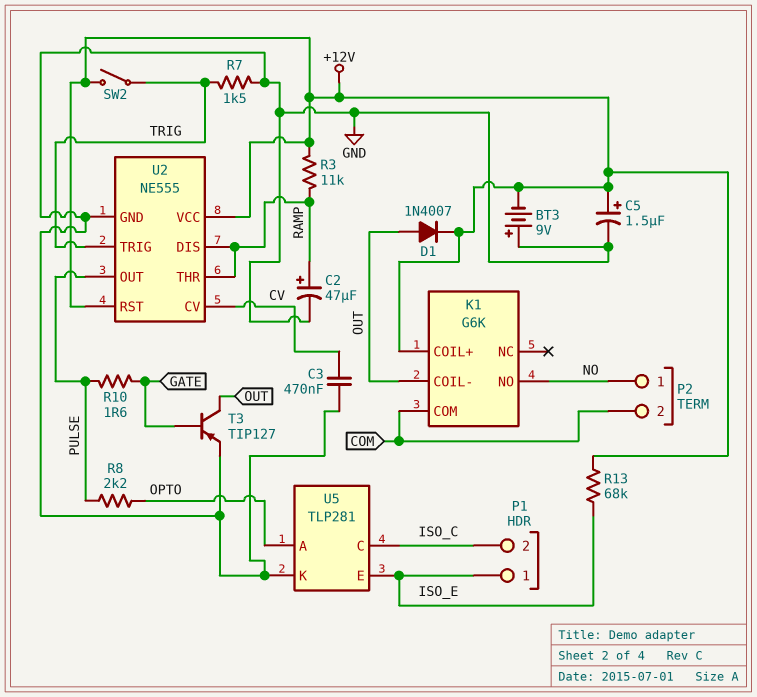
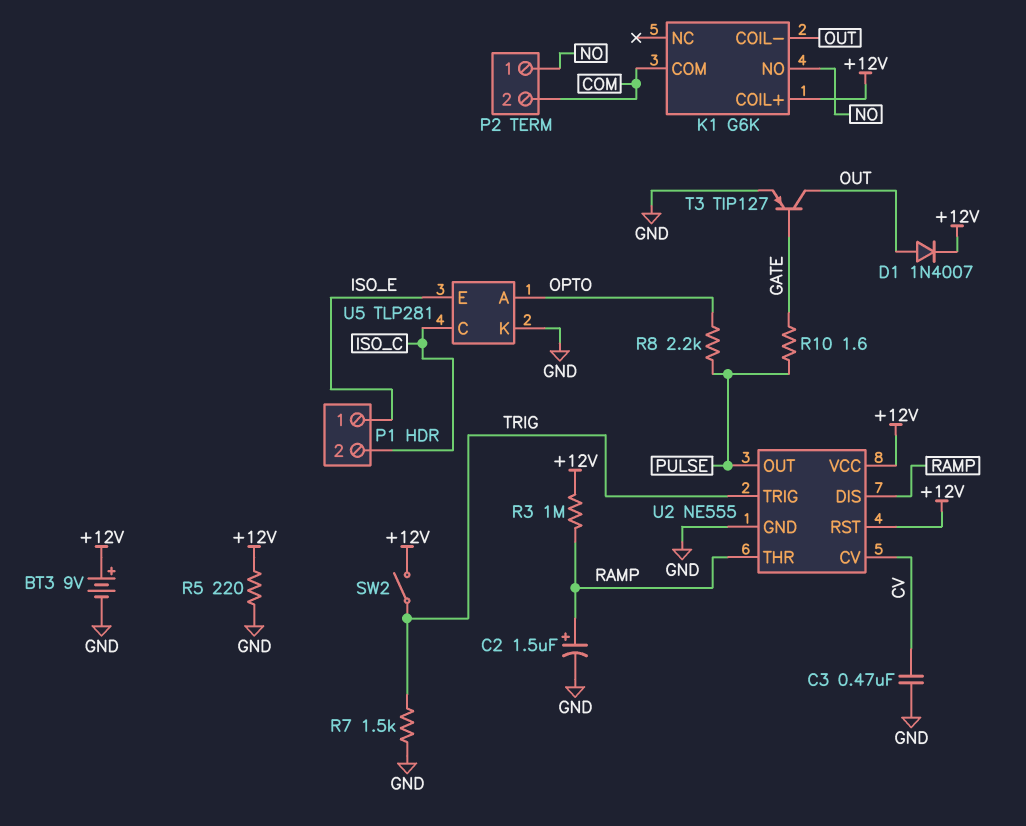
BT3: 9V (plus GND, minus +12V) -> 9V (plus +12V, minus GND)
C2: 47uF (plus RAMP, minus GND) -> 1.5uF (plus RAMP, minus GND)
C5: 1.5uF (plus +12V, minus GND) -> none
R3: 11k (+12V, RAMP) -> 1M (+12V, RAMP)
R5: none -> 220 (+12V, GND)
R13: 68k (+12V, ISO_E) -> none

